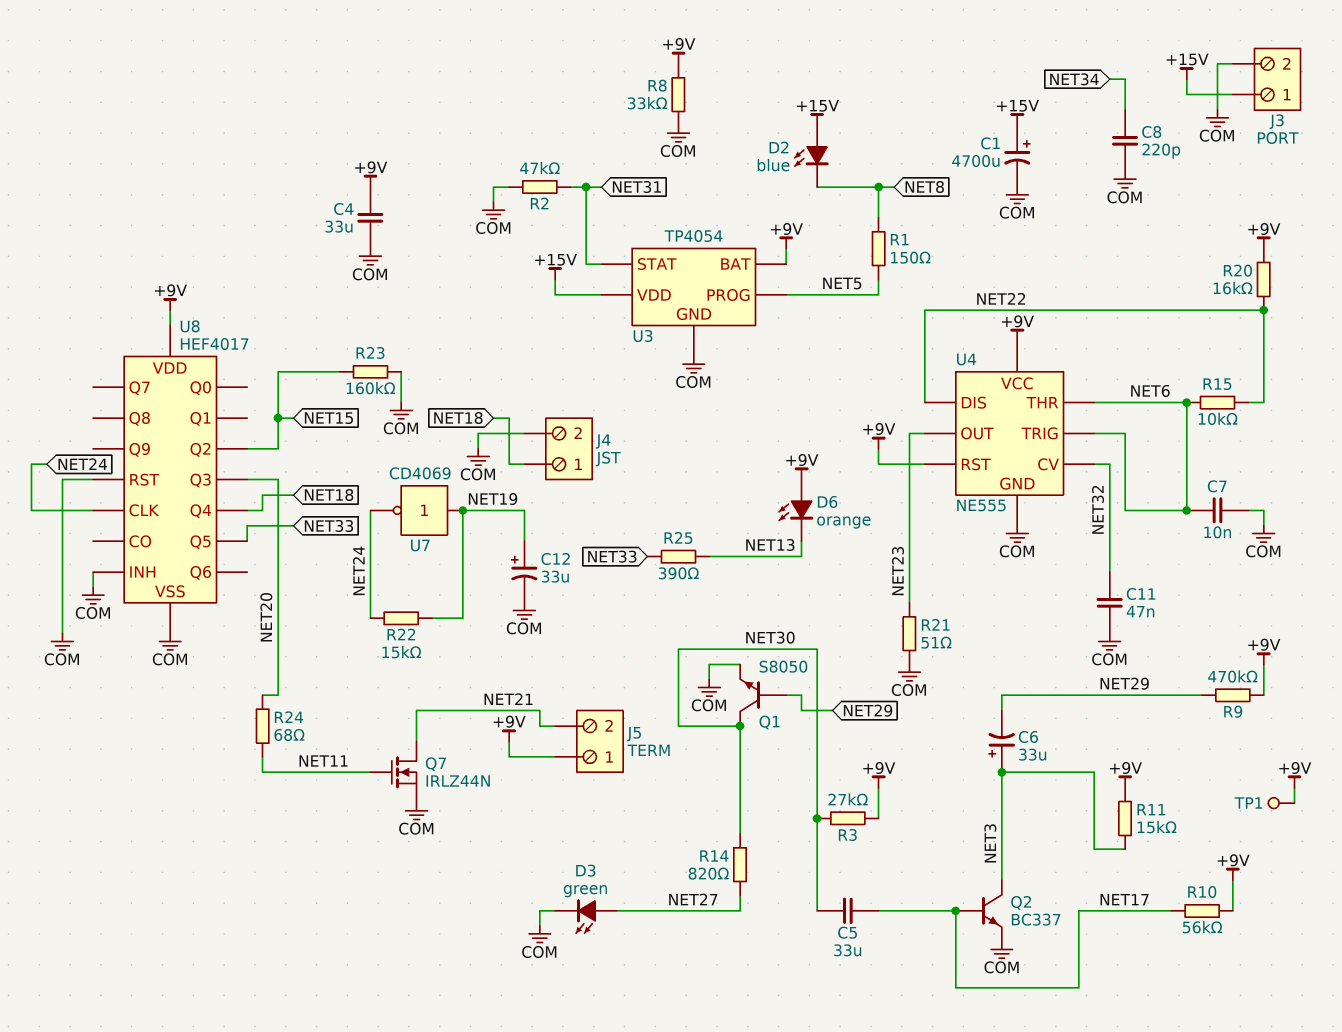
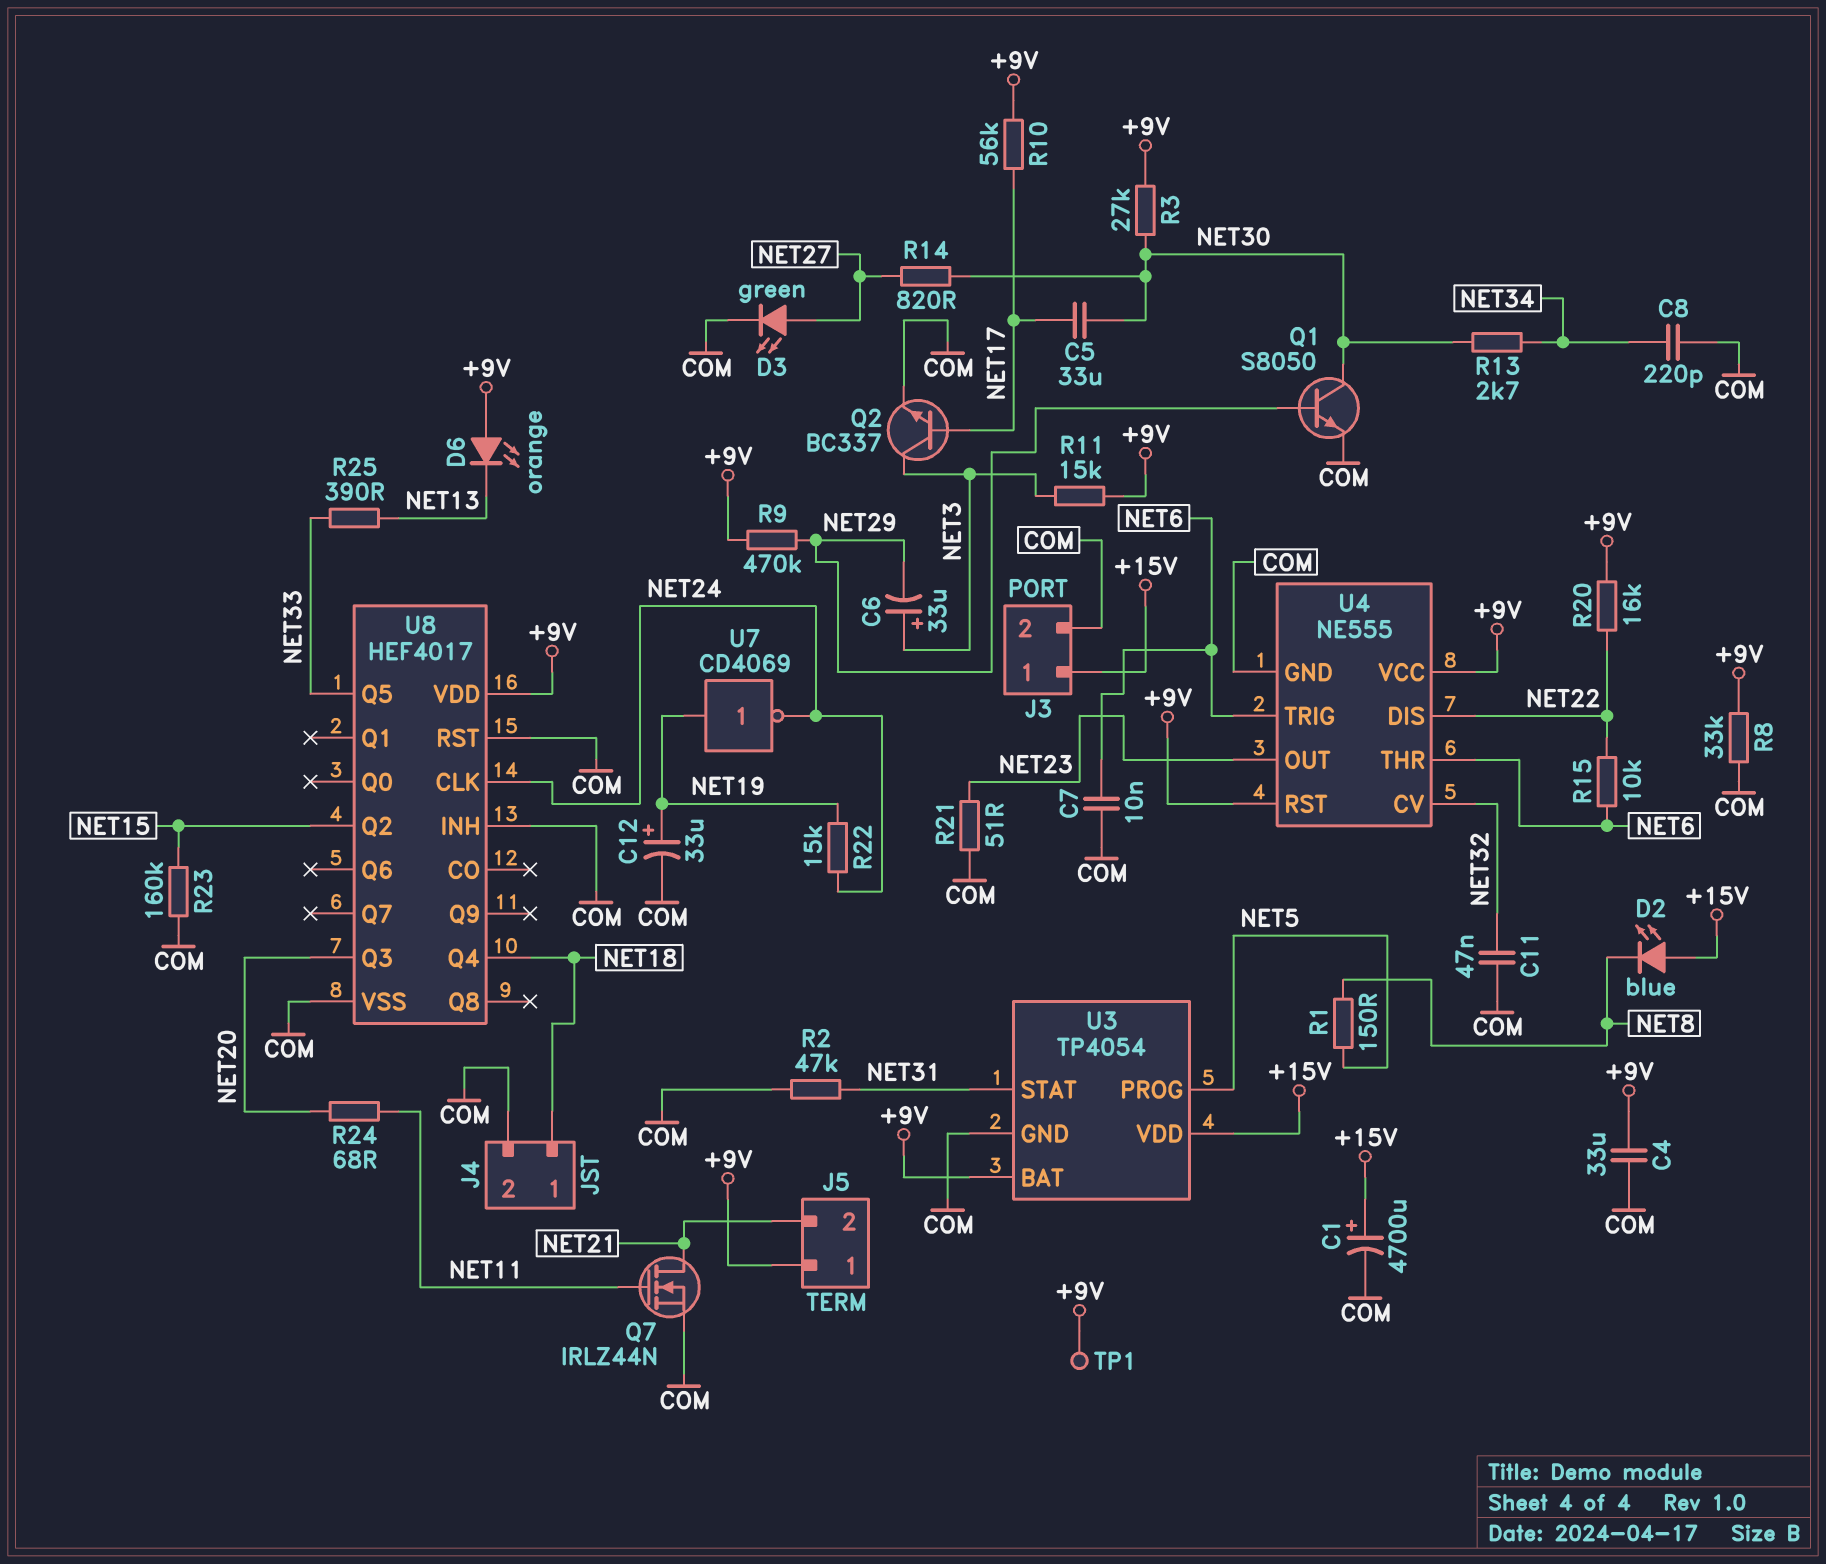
R13: none -> 2.7k (NET30, NET34)

